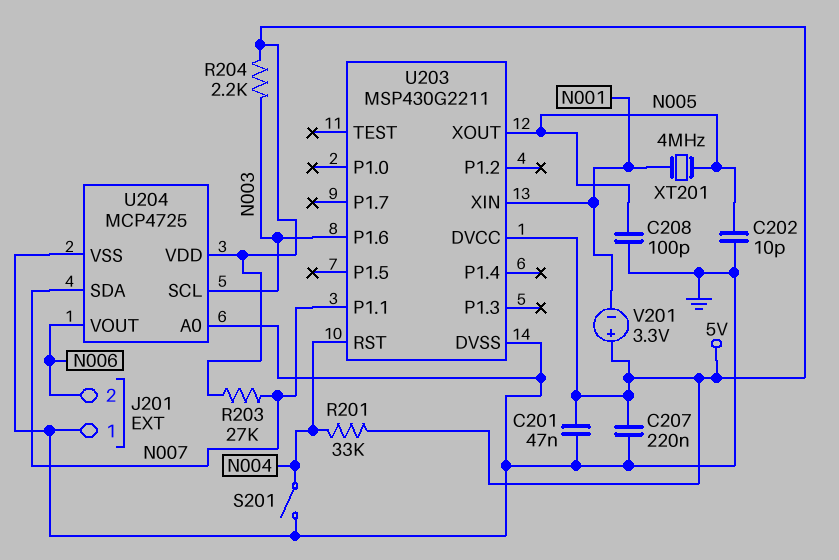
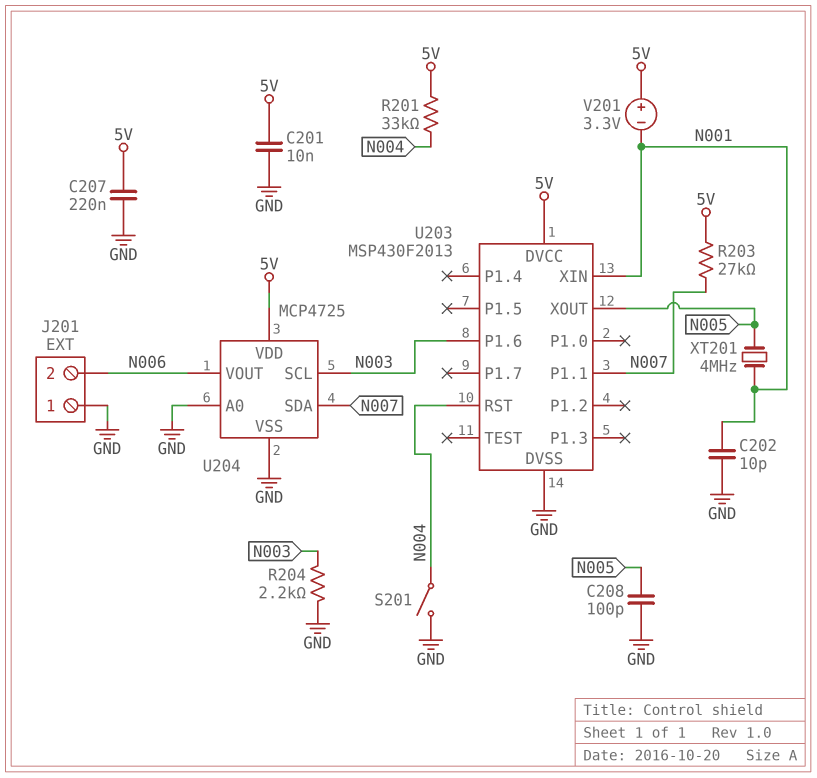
C201: 47nF (5V, GND) -> 10nF (5V, GND)
C202: 10pF (GND, N005) -> 10pF (GND, N001)
R204: 2.2k (5V, N003) -> 2.2k (GND, N003)
U203: MSP430G2211 -> MSP430F2013

